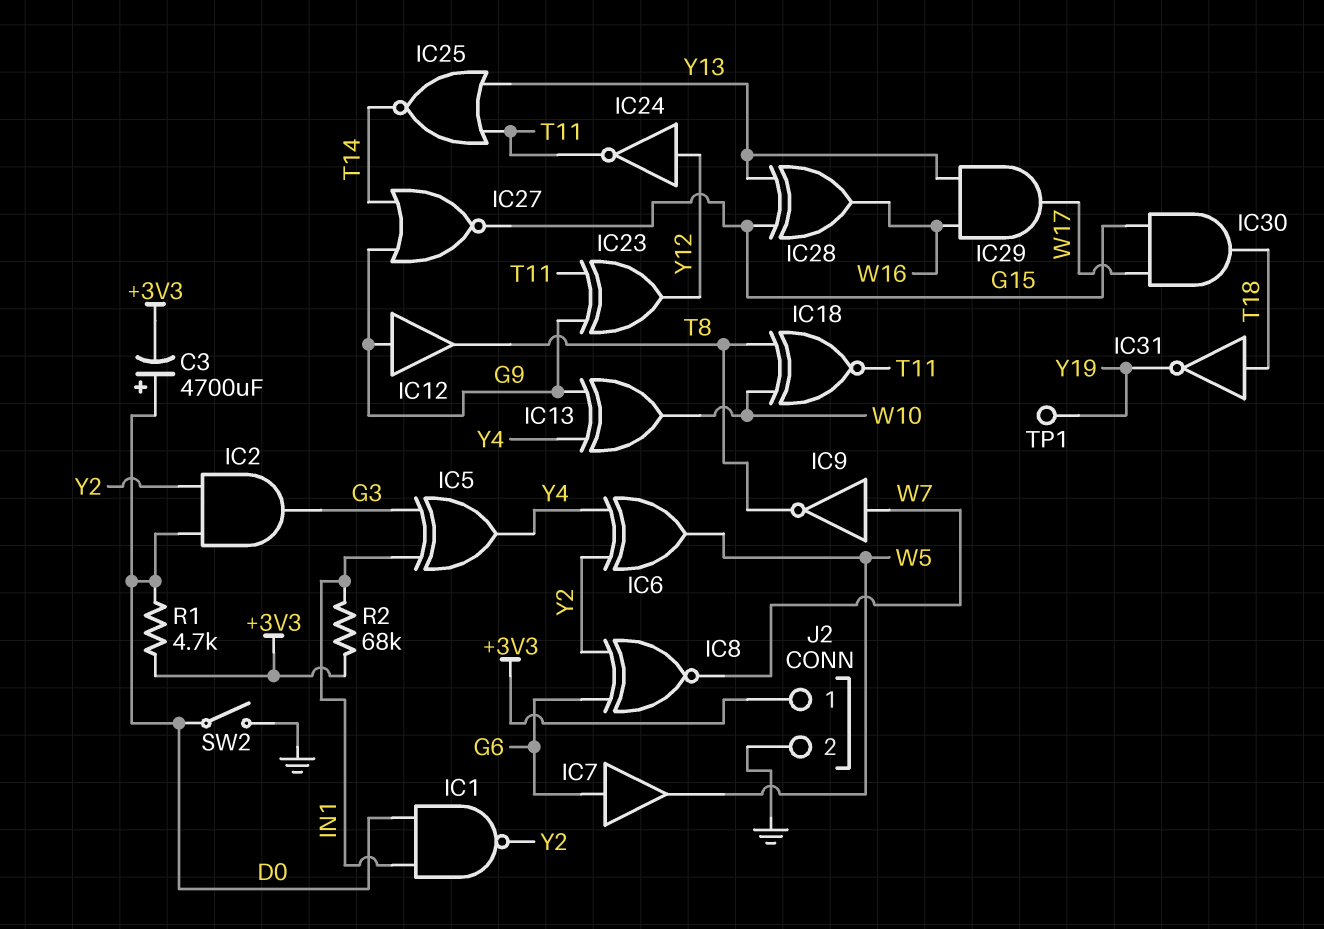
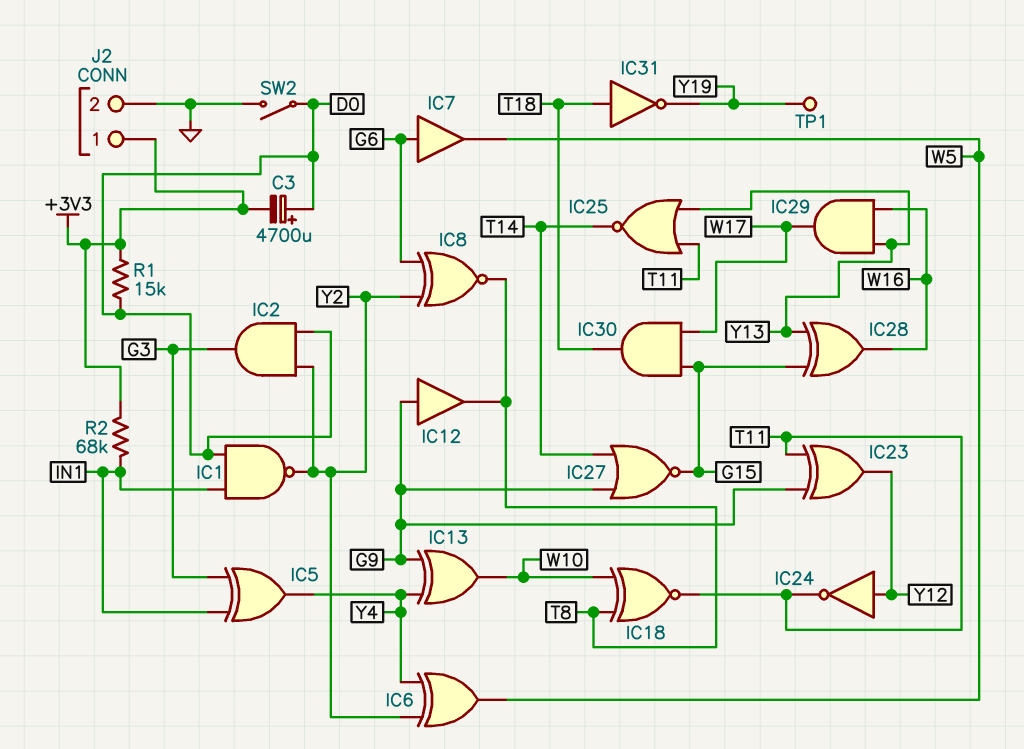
IC8: XNOR (in G6, in Y2, out W7) -> XNOR (in G6, in Y2, out T8)
IC9: NOT (in W7, out T8) -> none
R1: 4.7k (+3V3, D0) -> 15k (+3V3, D0)

